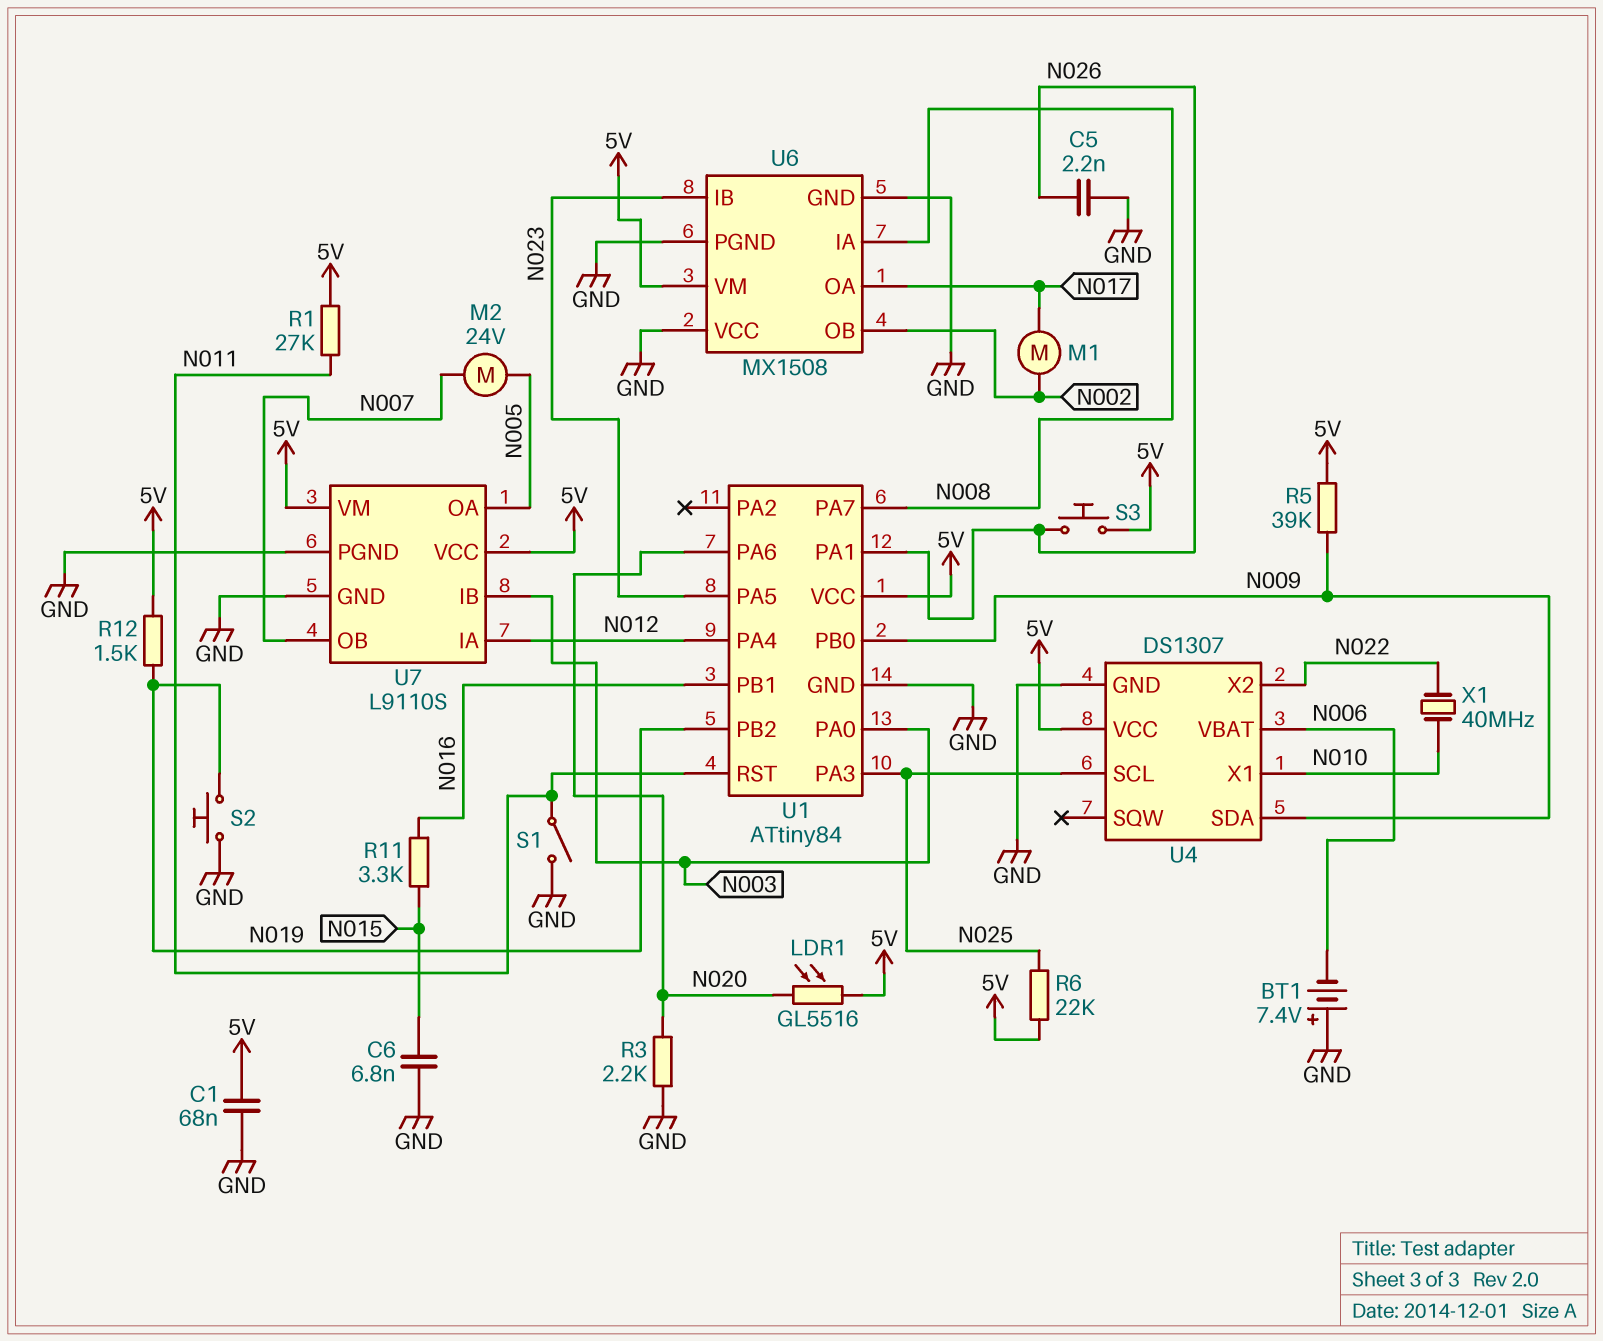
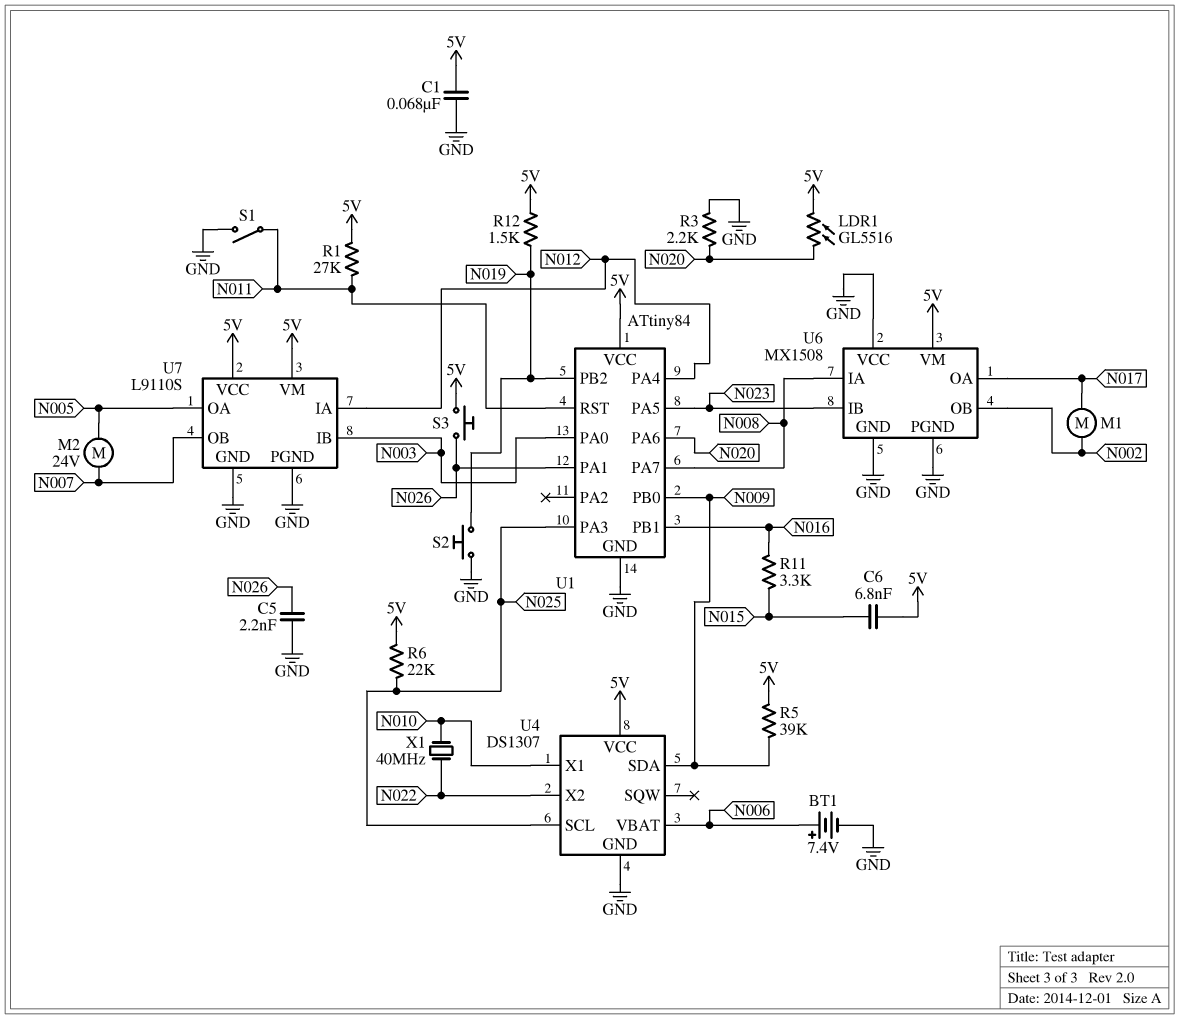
BT1: 7.4V (plus GND, minus N006) -> 7.4V (plus N006, minus GND)
C6: 6.8nF (GND, N015) -> 6.8nF (5V, N015)

